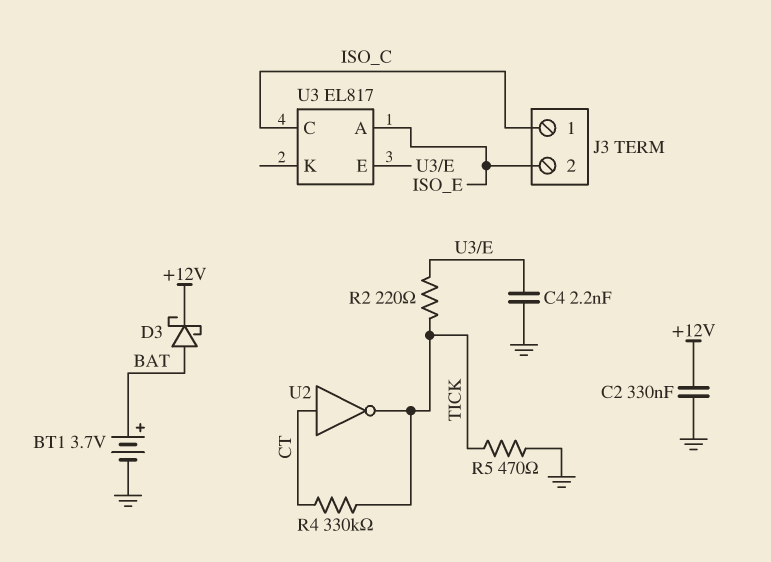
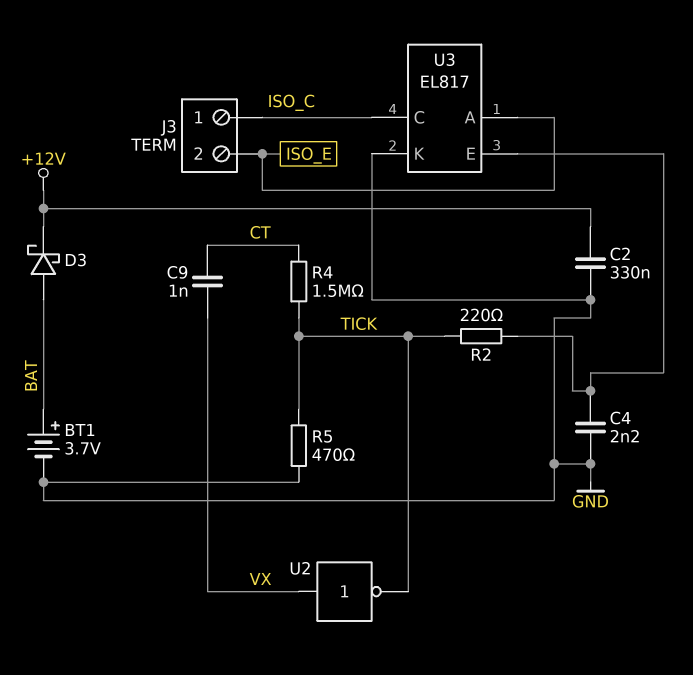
C9: none -> 1nF (CT, VX)
R4: 330k (CT, TICK) -> 1.5M (CT, TICK)
U2: NOT (in CT, out TICK) -> NOT (in VX, out TICK)
U3 pin K: none -> GND

